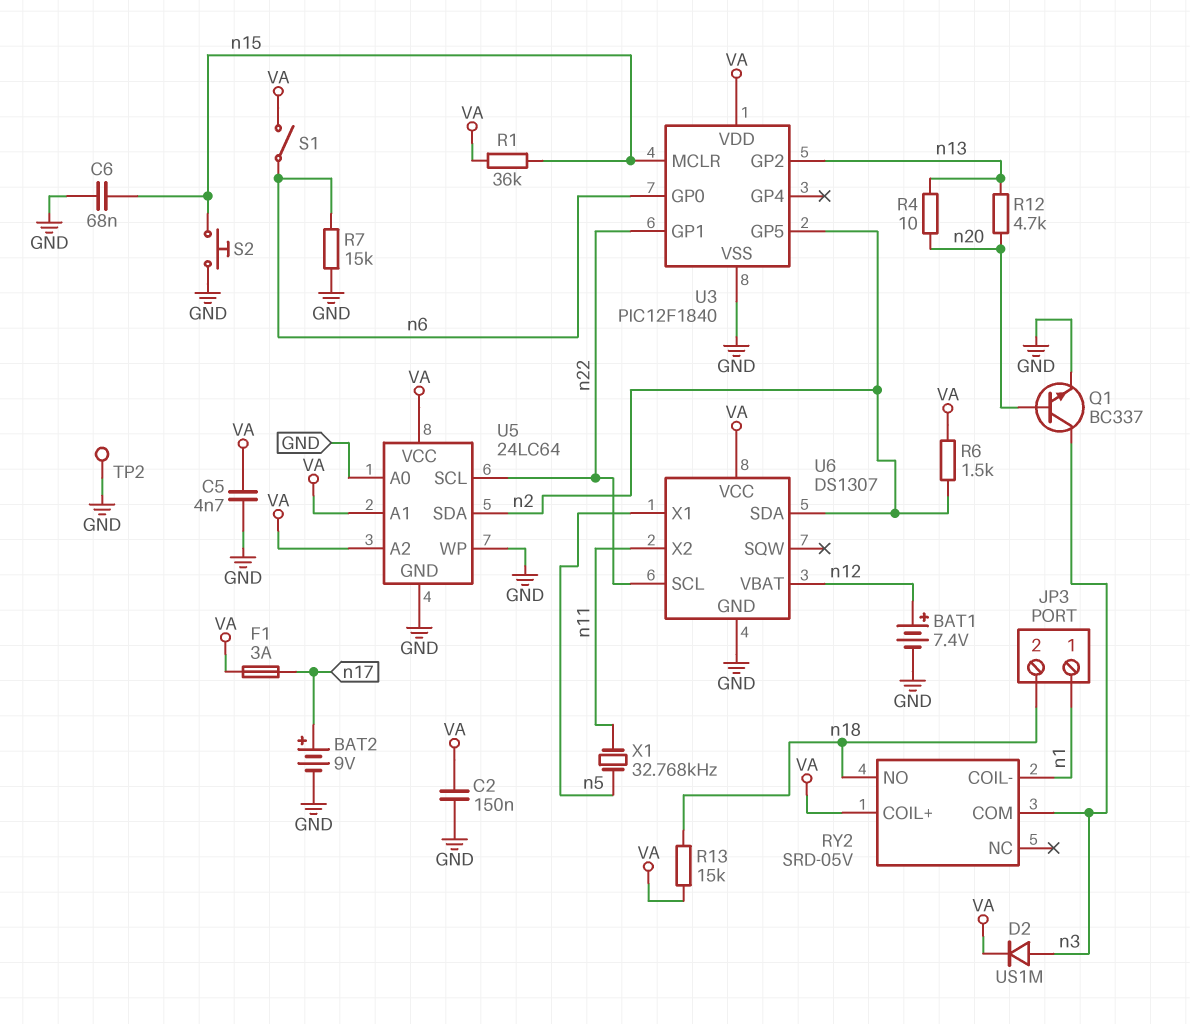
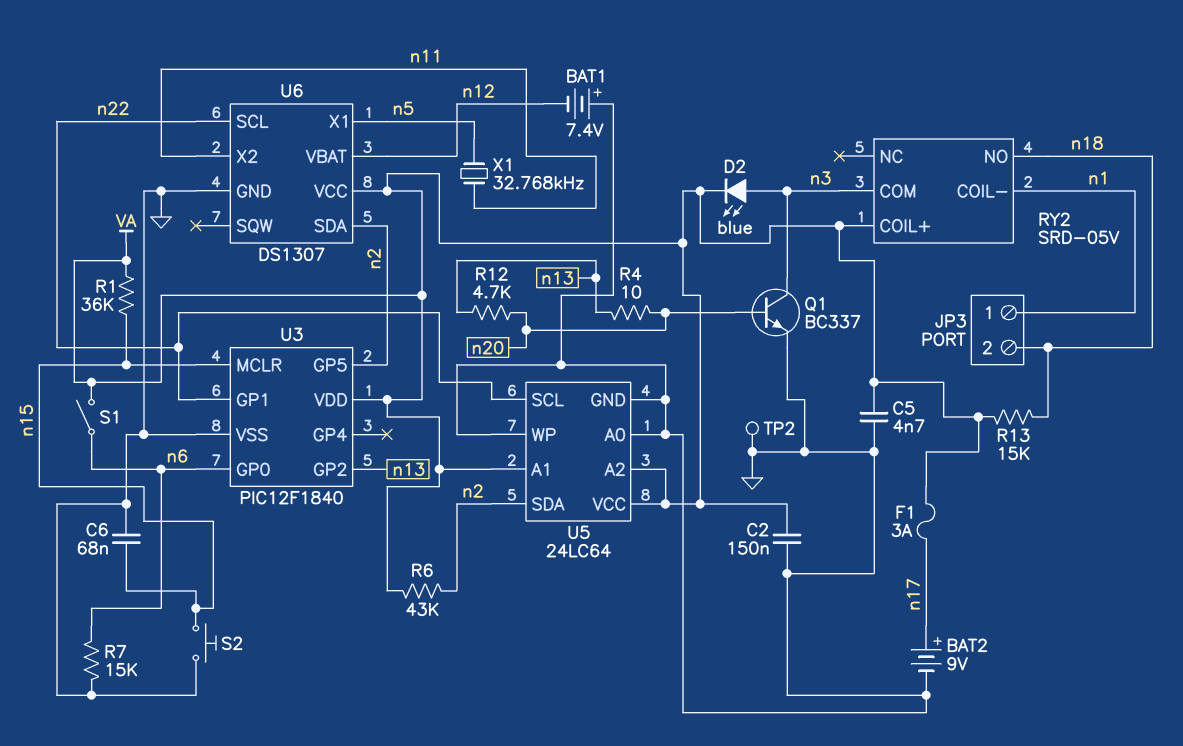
BAT1: 7.4V (plus n12, minus GND) -> 7.4V (plus GND, minus n12)
D2: diode US1M (A n3, K VA) -> LED blue (A n3, K VA)
R6: 1.5k (VA, n2) -> 43k (VA, n2)

